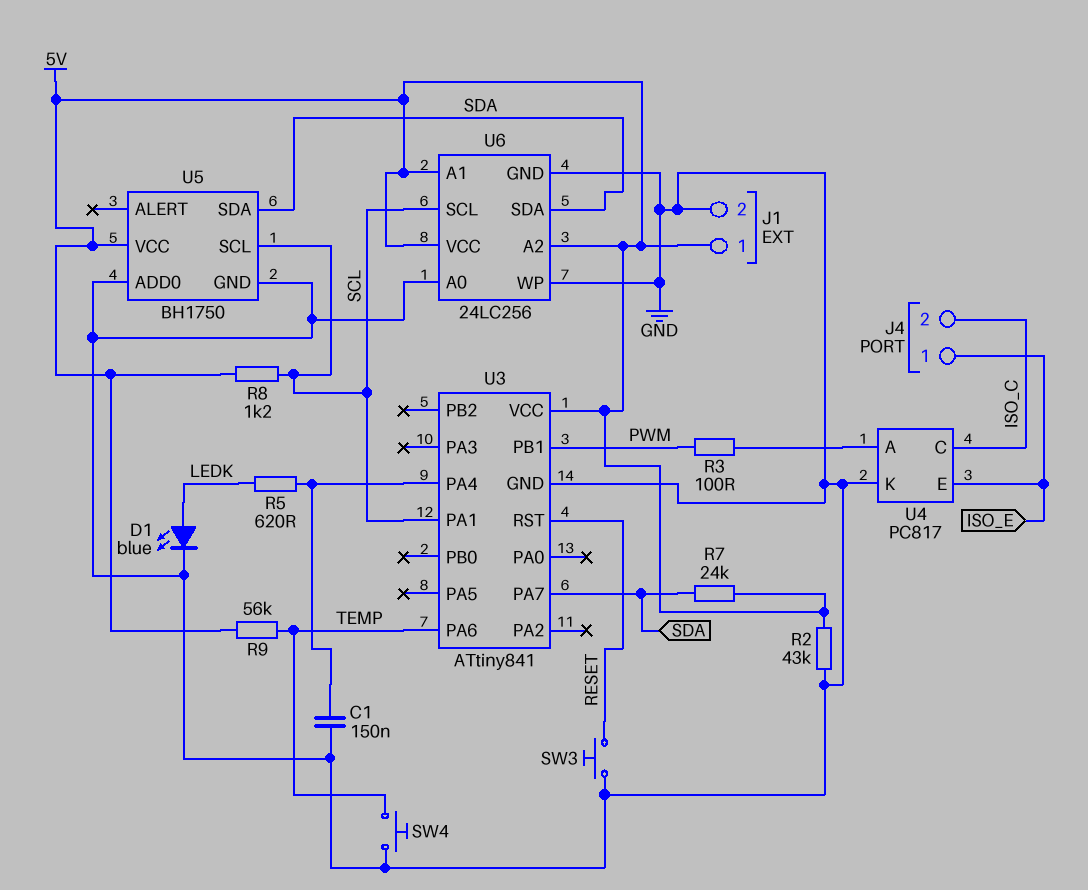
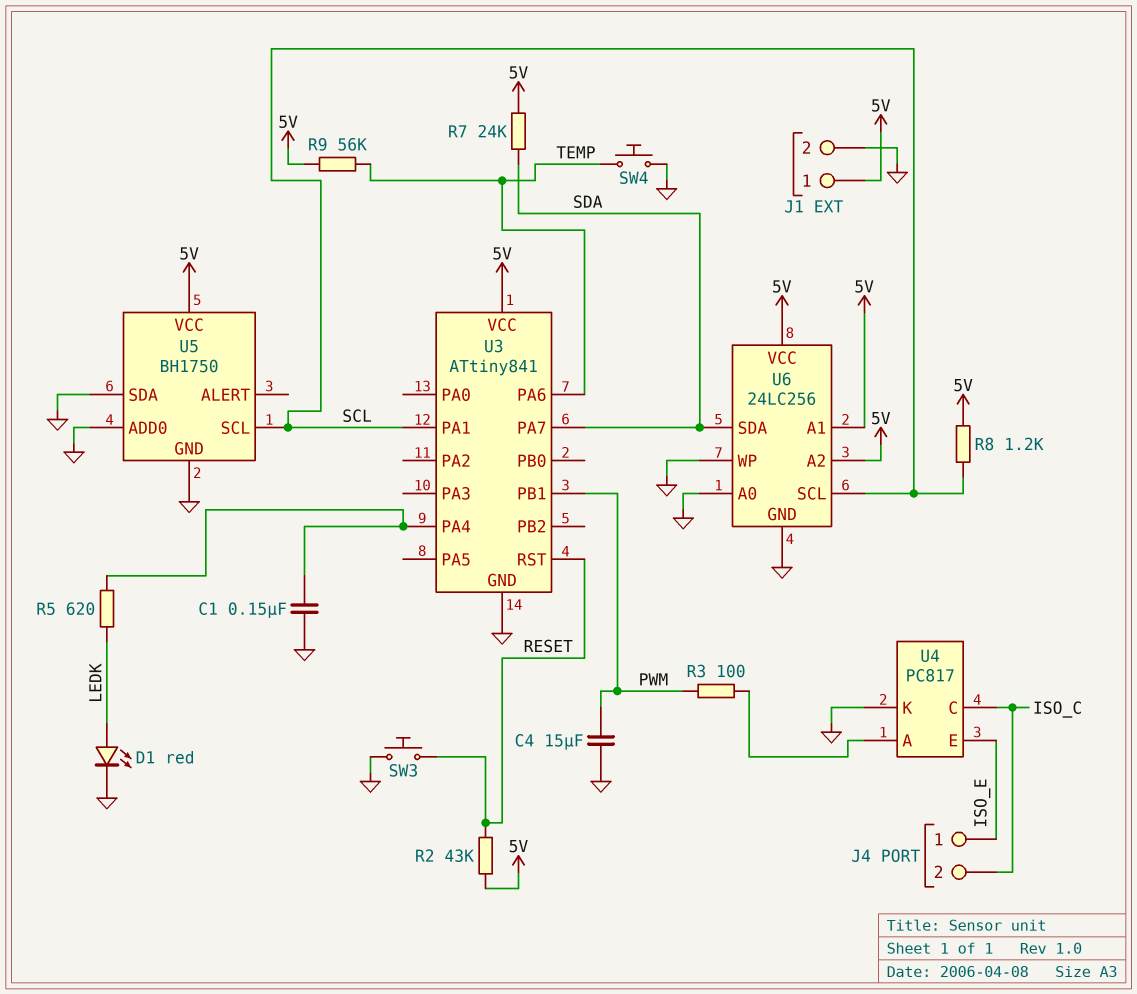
C4: none -> 15uF (GND, PWM)
D1: LED blue (A LEDK, K GND) -> LED red (A LEDK, K GND)
R2: 43k (5V, GND) -> 43k (5V, RESET)
U5 pin SDA: SDA -> GND

